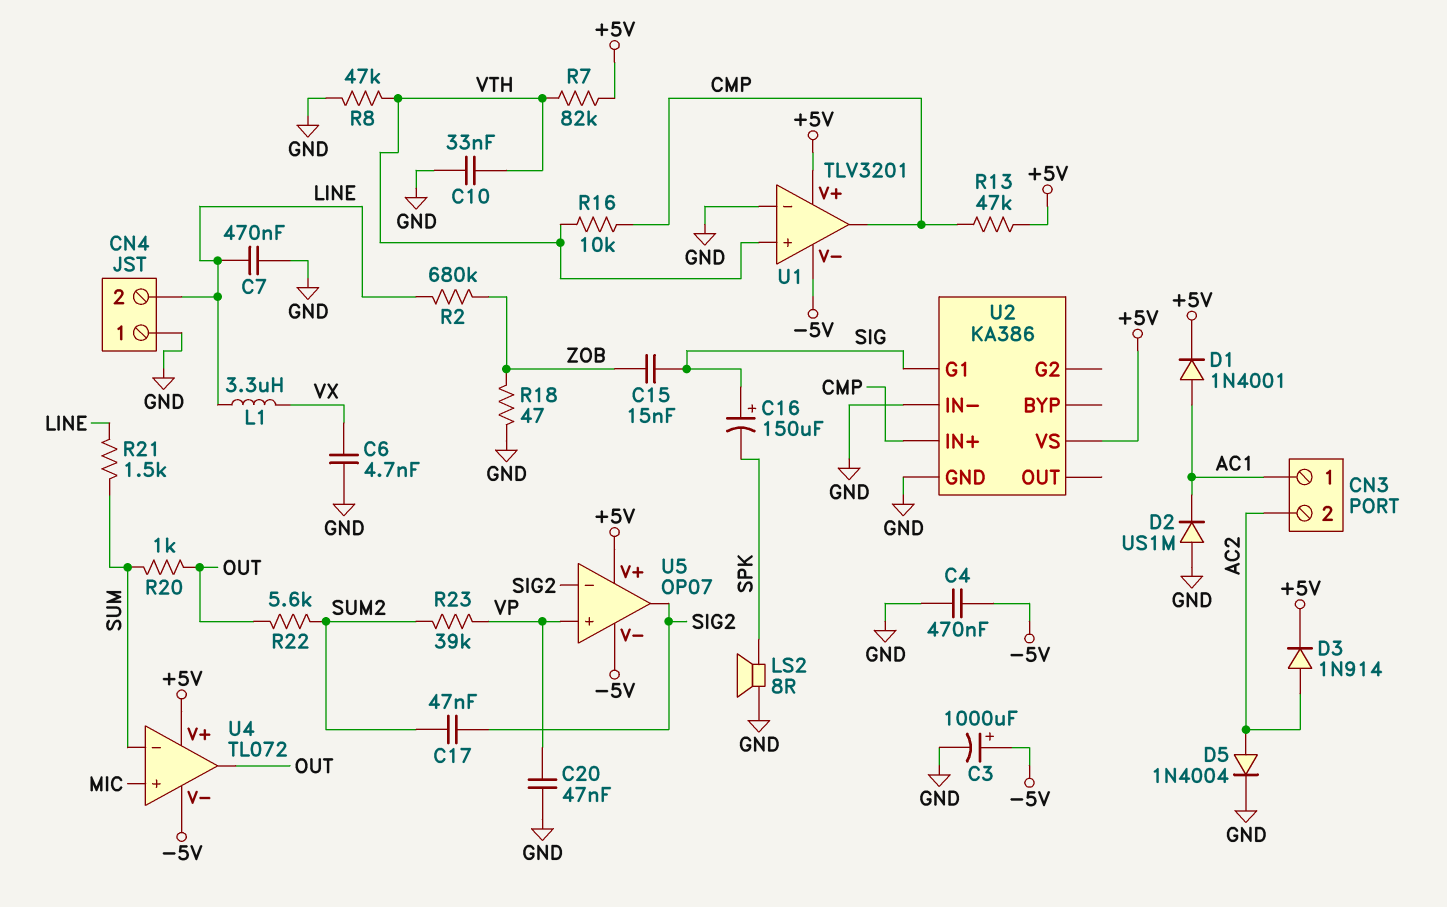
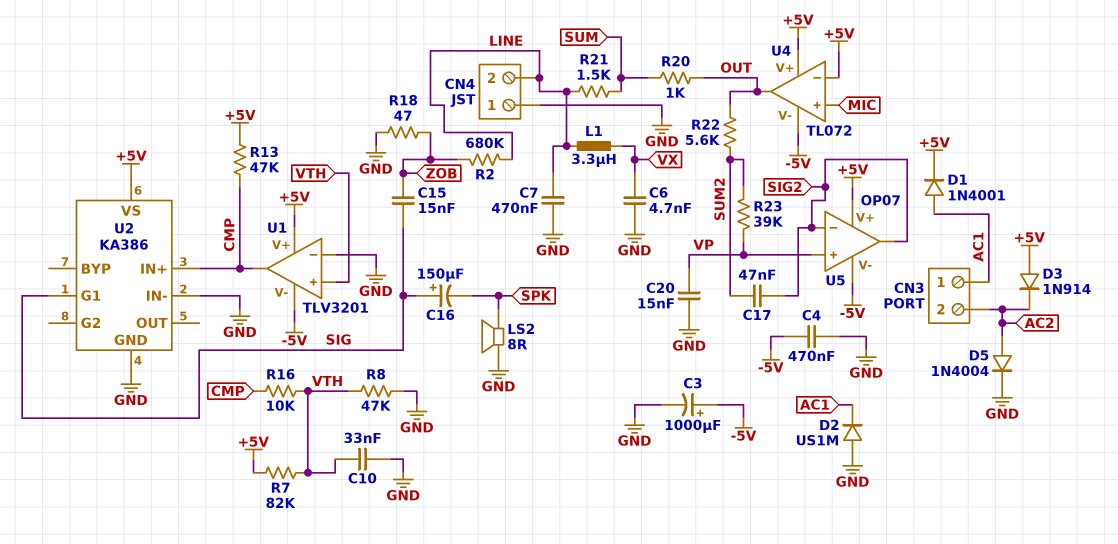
C20: 47nF (GND, VP) -> 15nF (GND, VP)
D3: diode 1N914 (A AC2, K +5V) -> diode 1N914 (A +5V, K AC2)
U4 pin in-: SUM -> +5V

